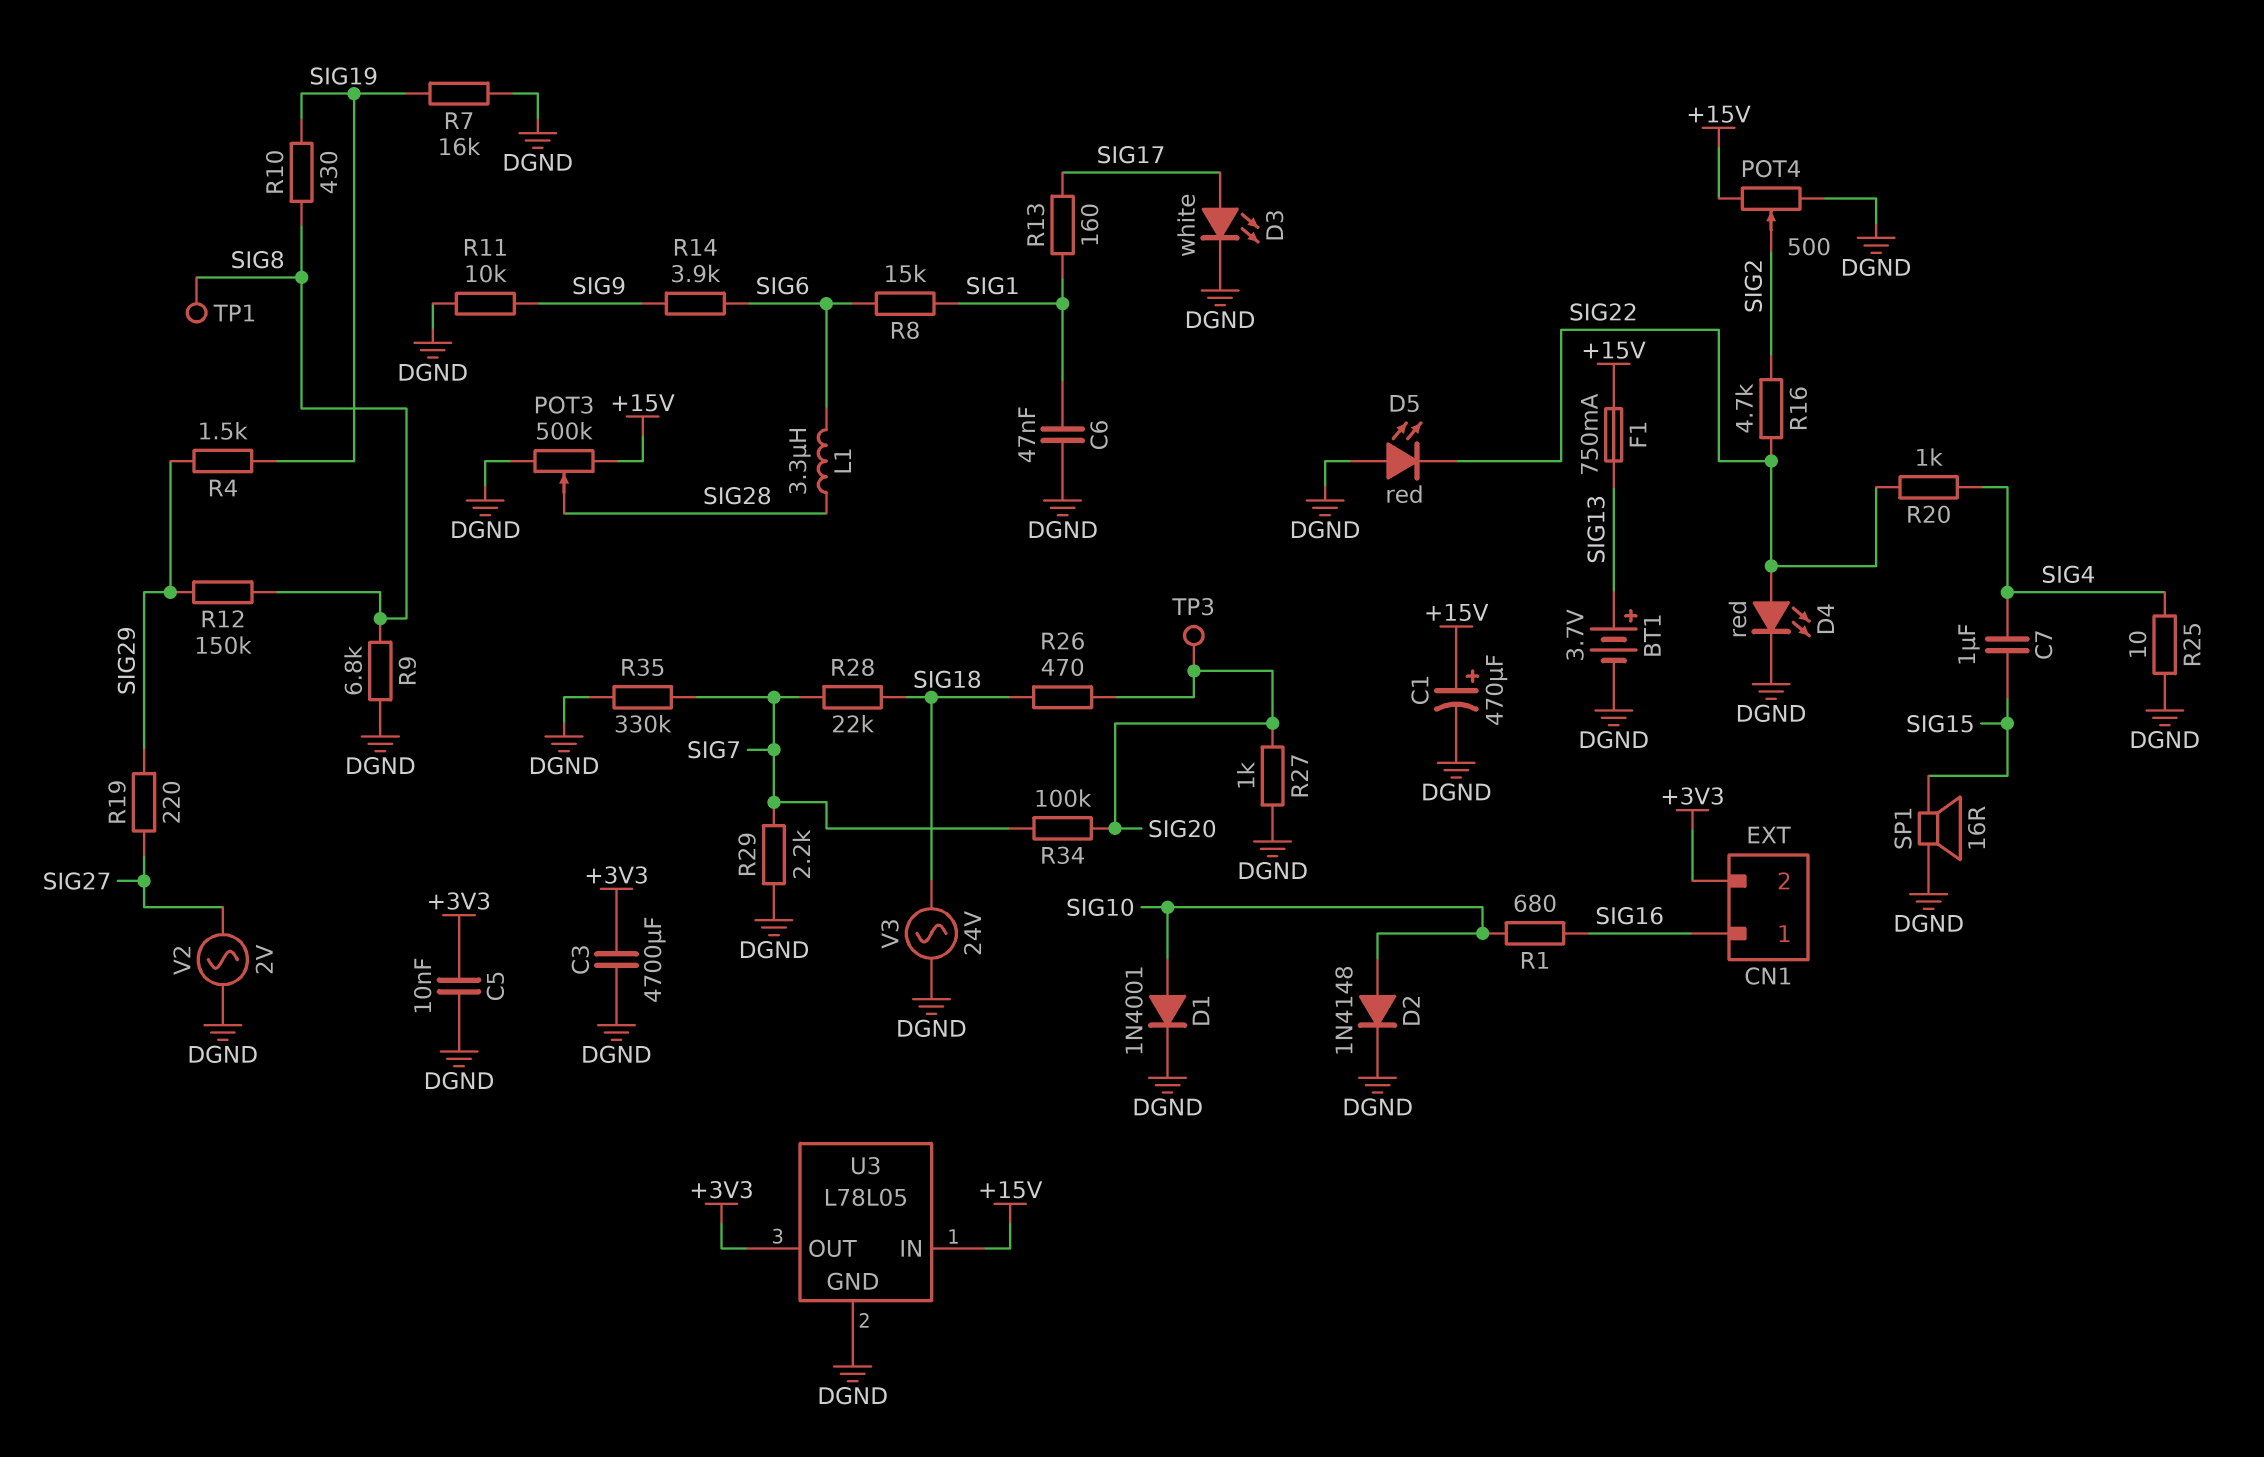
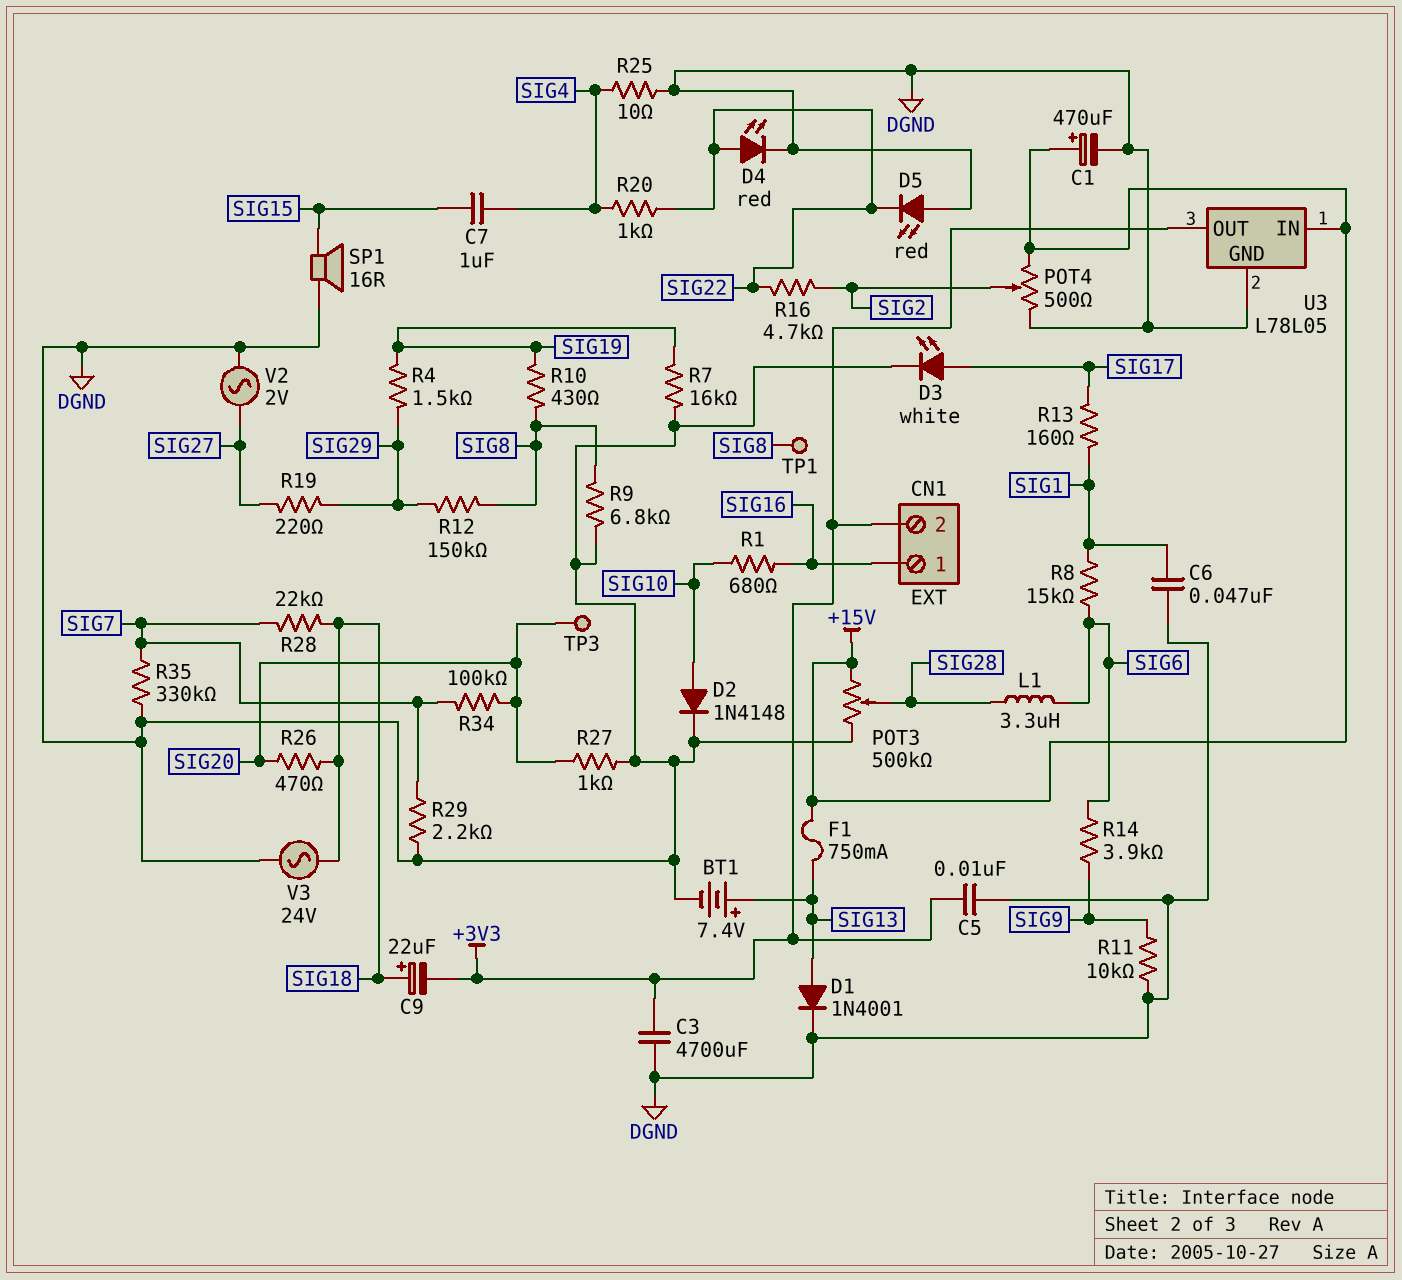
BT1: 3.7V (plus SIG13, minus DGND) -> 7.4V (plus SIG13, minus DGND)
C9: none -> 22uF (plus SIG18, minus +3V3)
D1: diode 1N4001 (A SIG10, K DGND) -> diode 1N4001 (A SIG13, K DGND)

